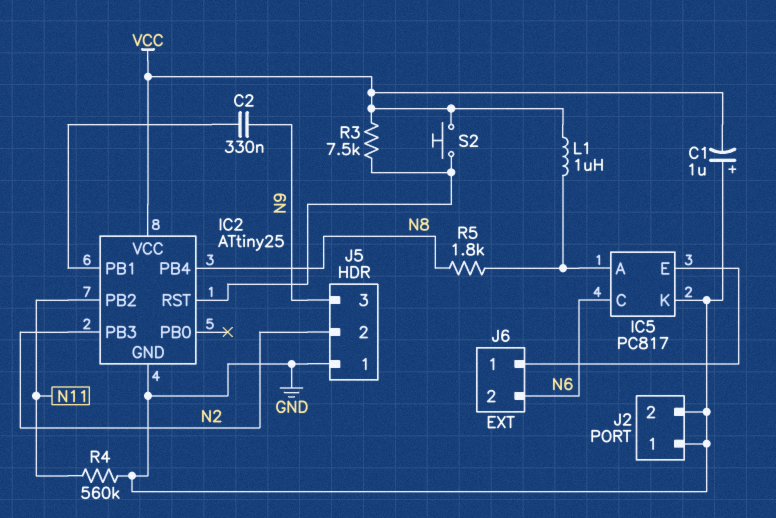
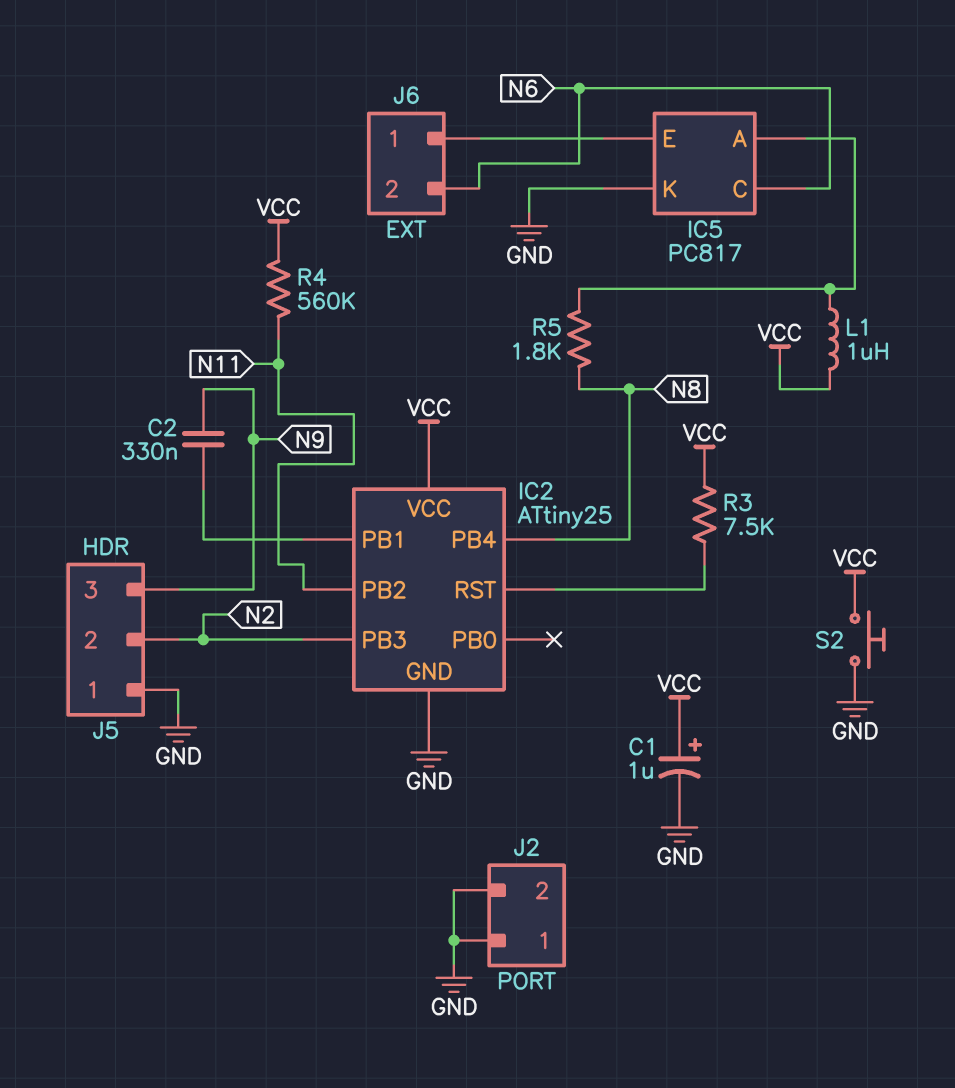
C1: 1uF (plus GND, minus VCC) -> 1uF (plus VCC, minus GND)
R4: 560k (GND, N11) -> 560k (N11, VCC)
S2: button (IC2/RST, VCC) -> button (GND, VCC)

